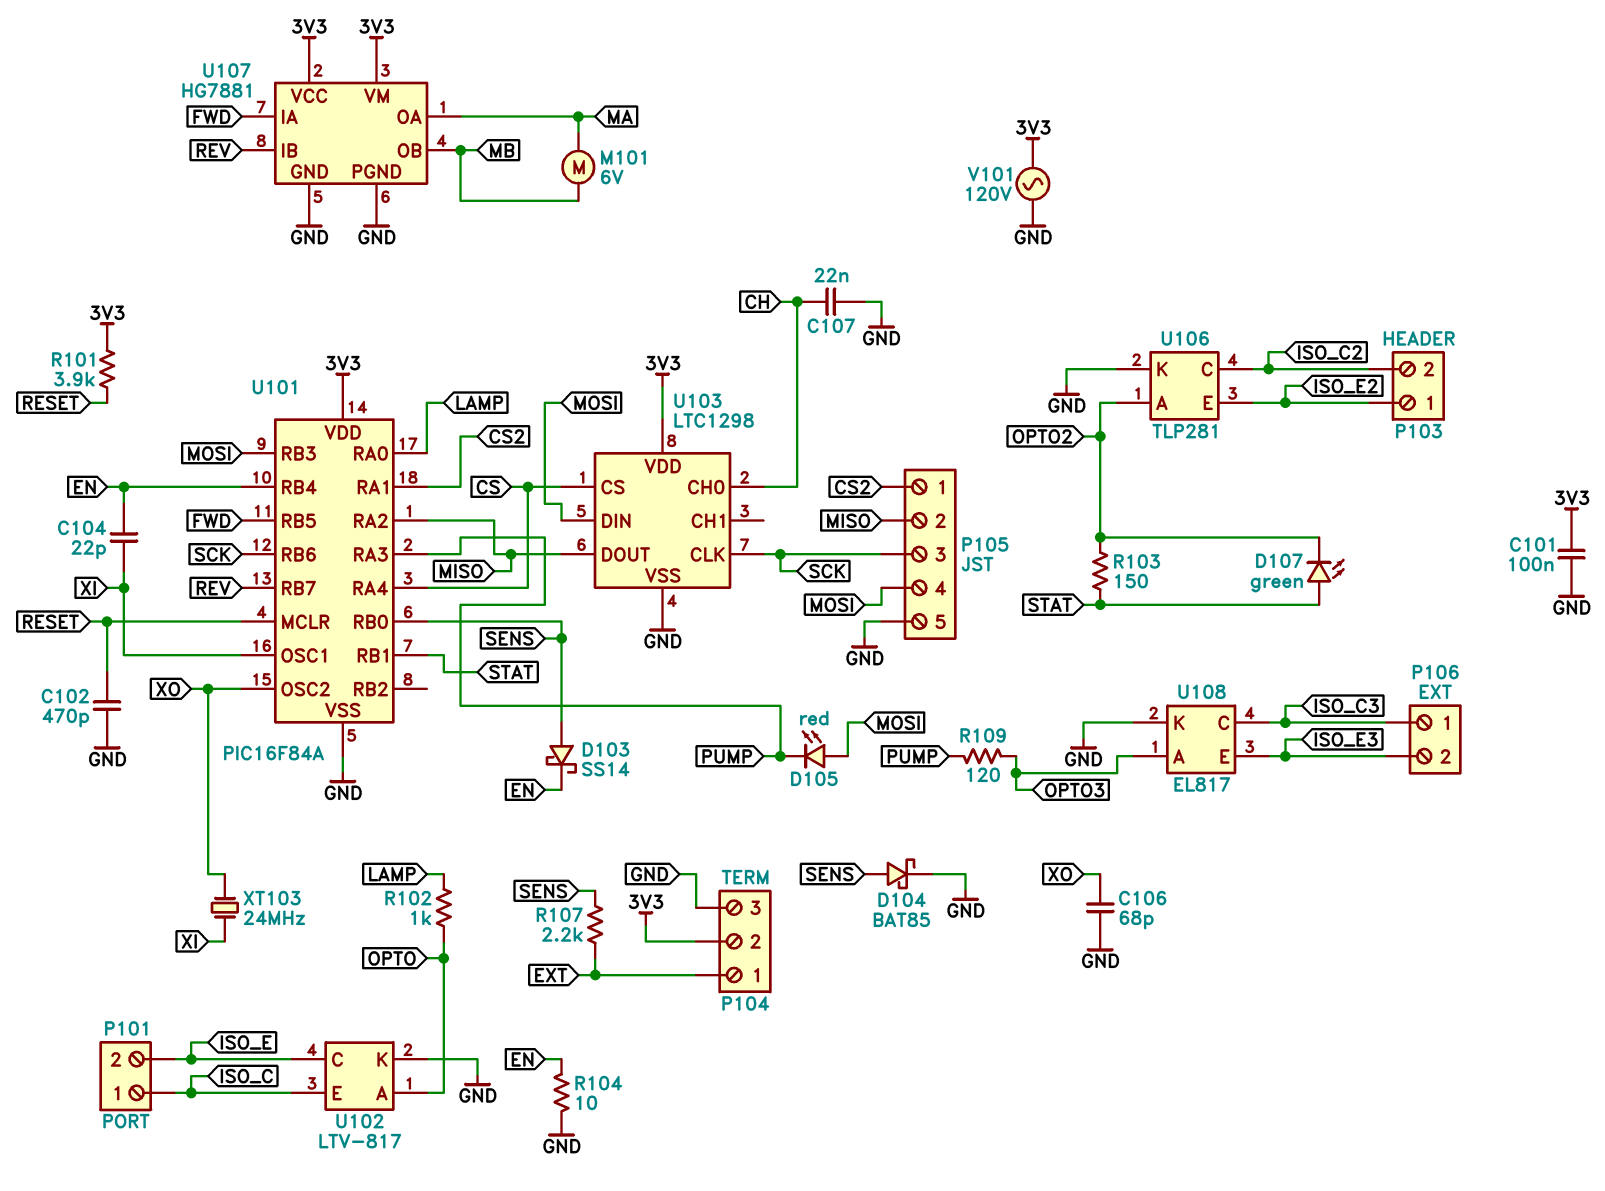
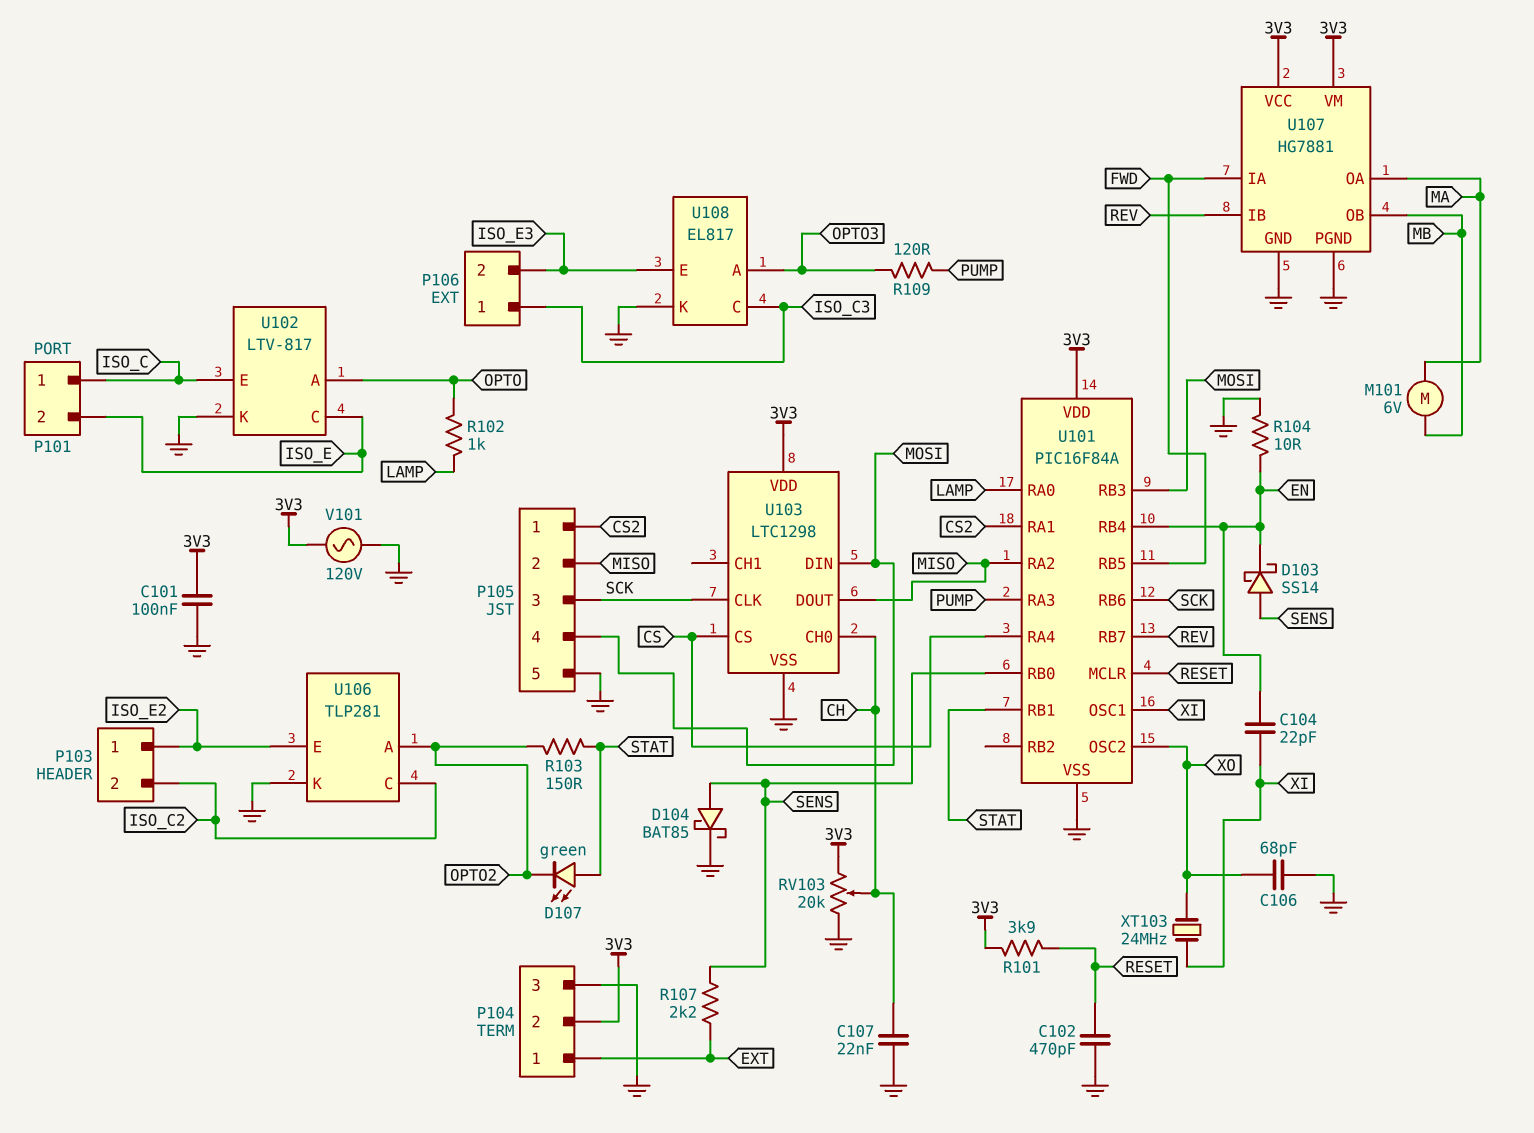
D105: LED red (A MOSI, K PUMP) -> none
RV103: none -> 20k (3V3, GND, wiper CH)

